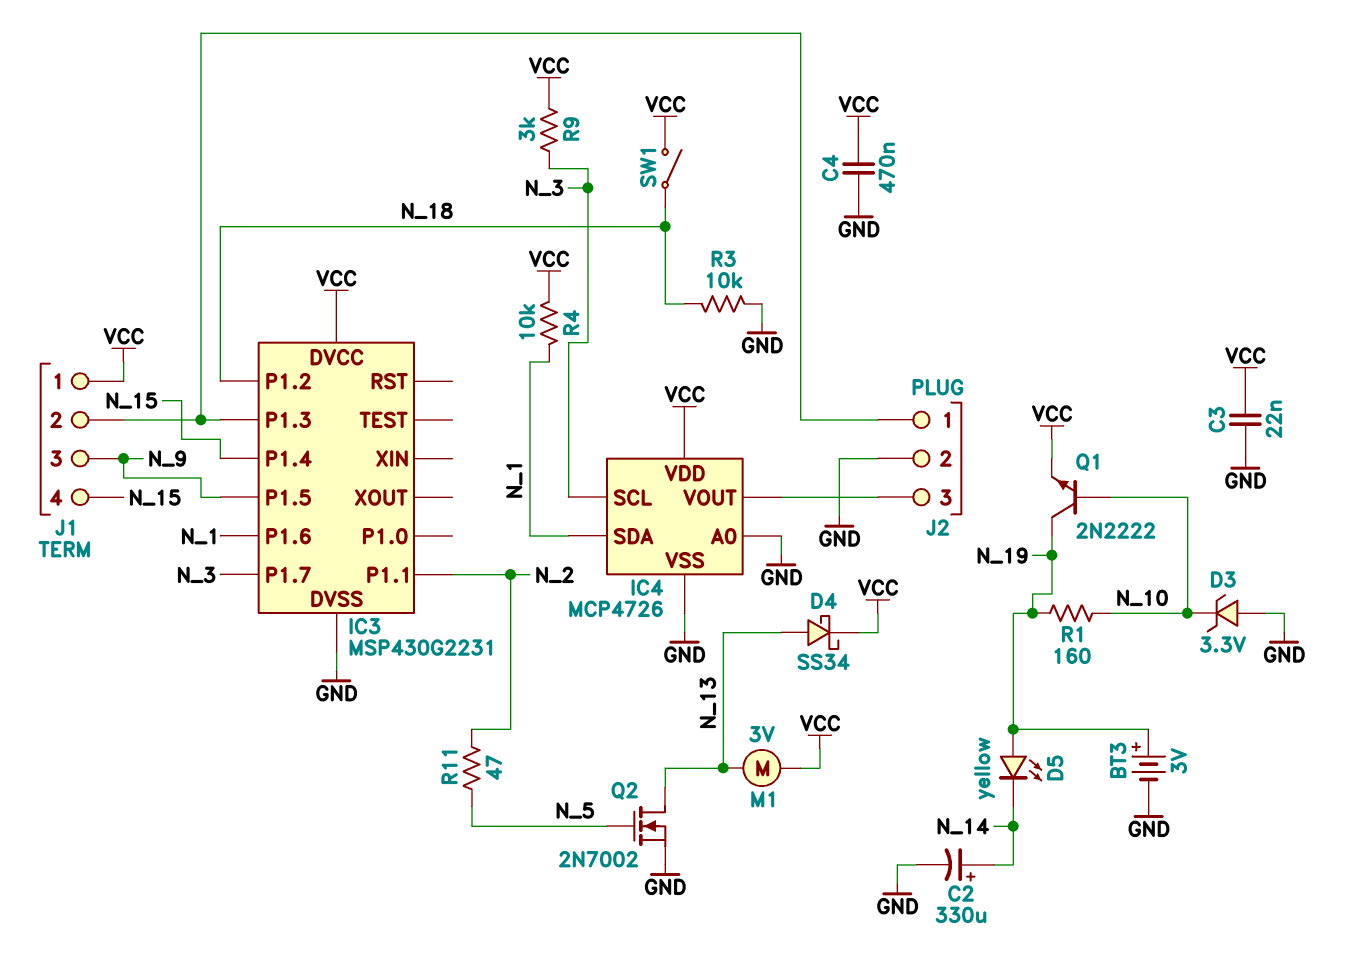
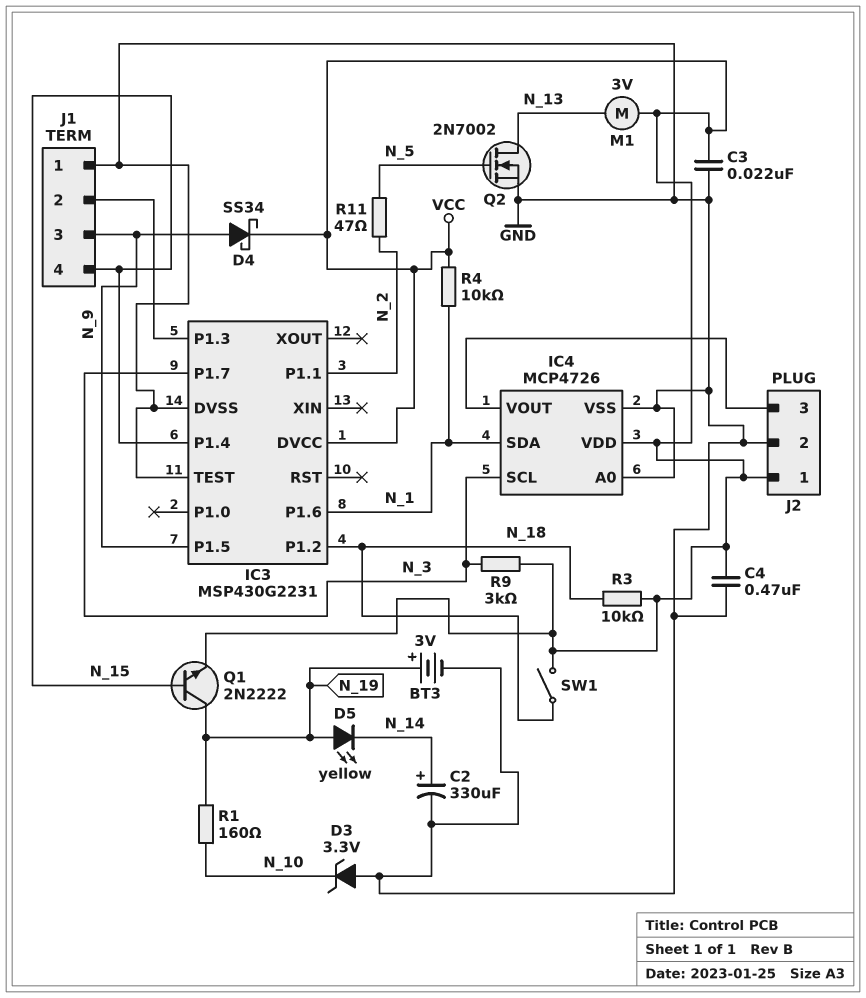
D4: schottky SS34 (A N_13, K VCC) -> schottky SS34 (A N_9, K VCC)
IC3 pin TEST: none -> GND
J1 pin 1: VCC -> GND
J2 pin 1: IC3/P1.3 -> VCC
Q1: NPN 2N2222 (B N_10, C N_19, E VCC) -> NPN 2N2222 (B N_15, C N_19, E VCC)
R3: 10k (GND, N_18) -> 10k (N_18, VCC)

